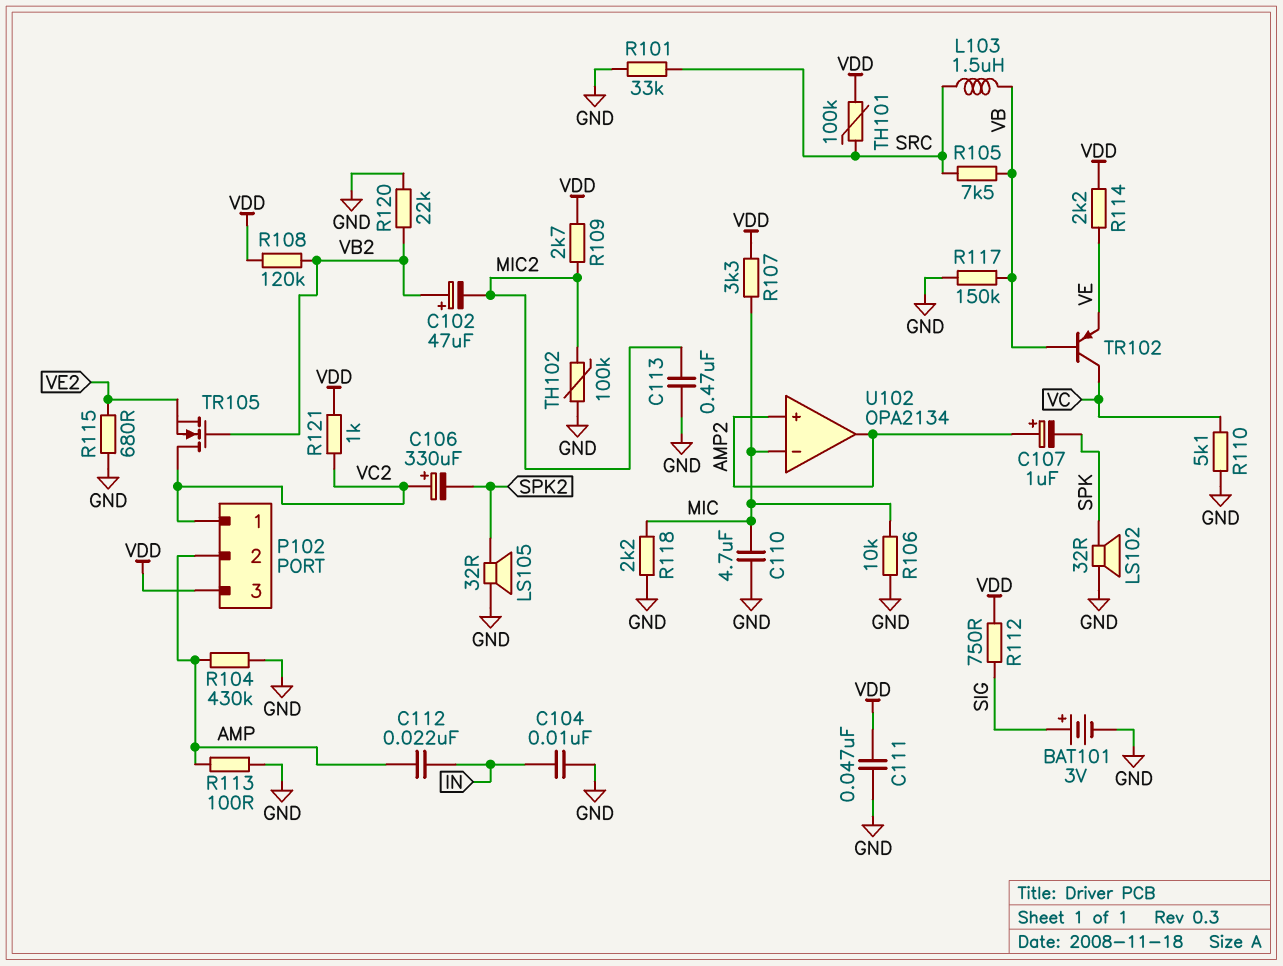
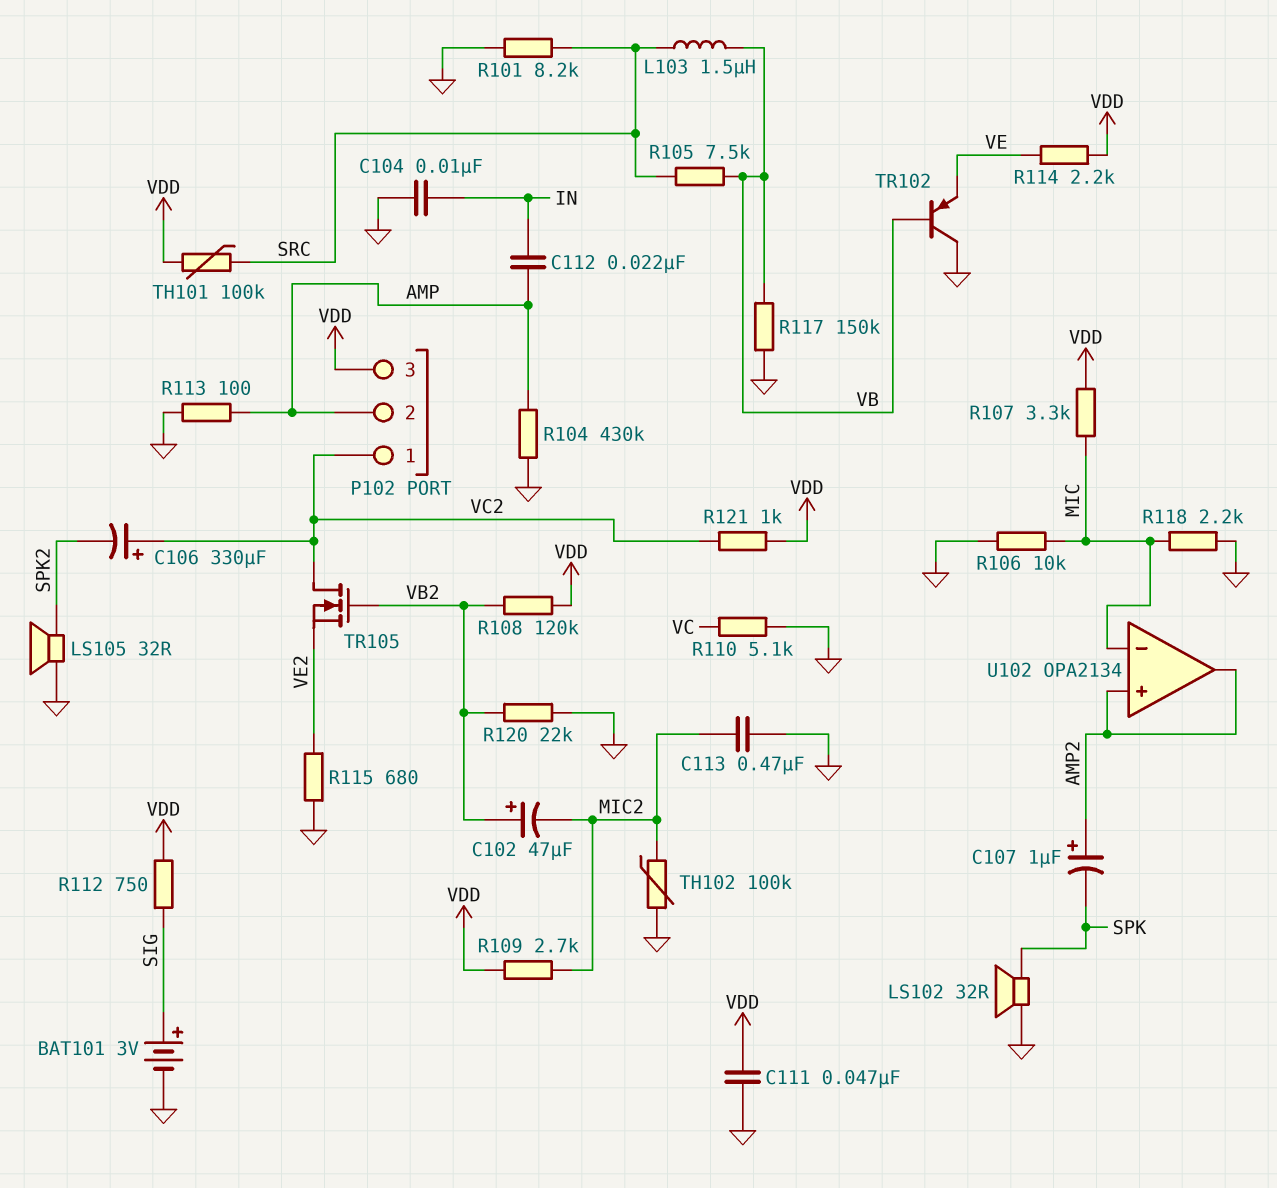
C110: 4.7uF (GND, MIC) -> none
R101: 33k (GND, SRC) -> 8.2k (GND, SRC)
TR102: PNP (B VB, C VC, E VE) -> PNP (B VB, C GND, E VE)

